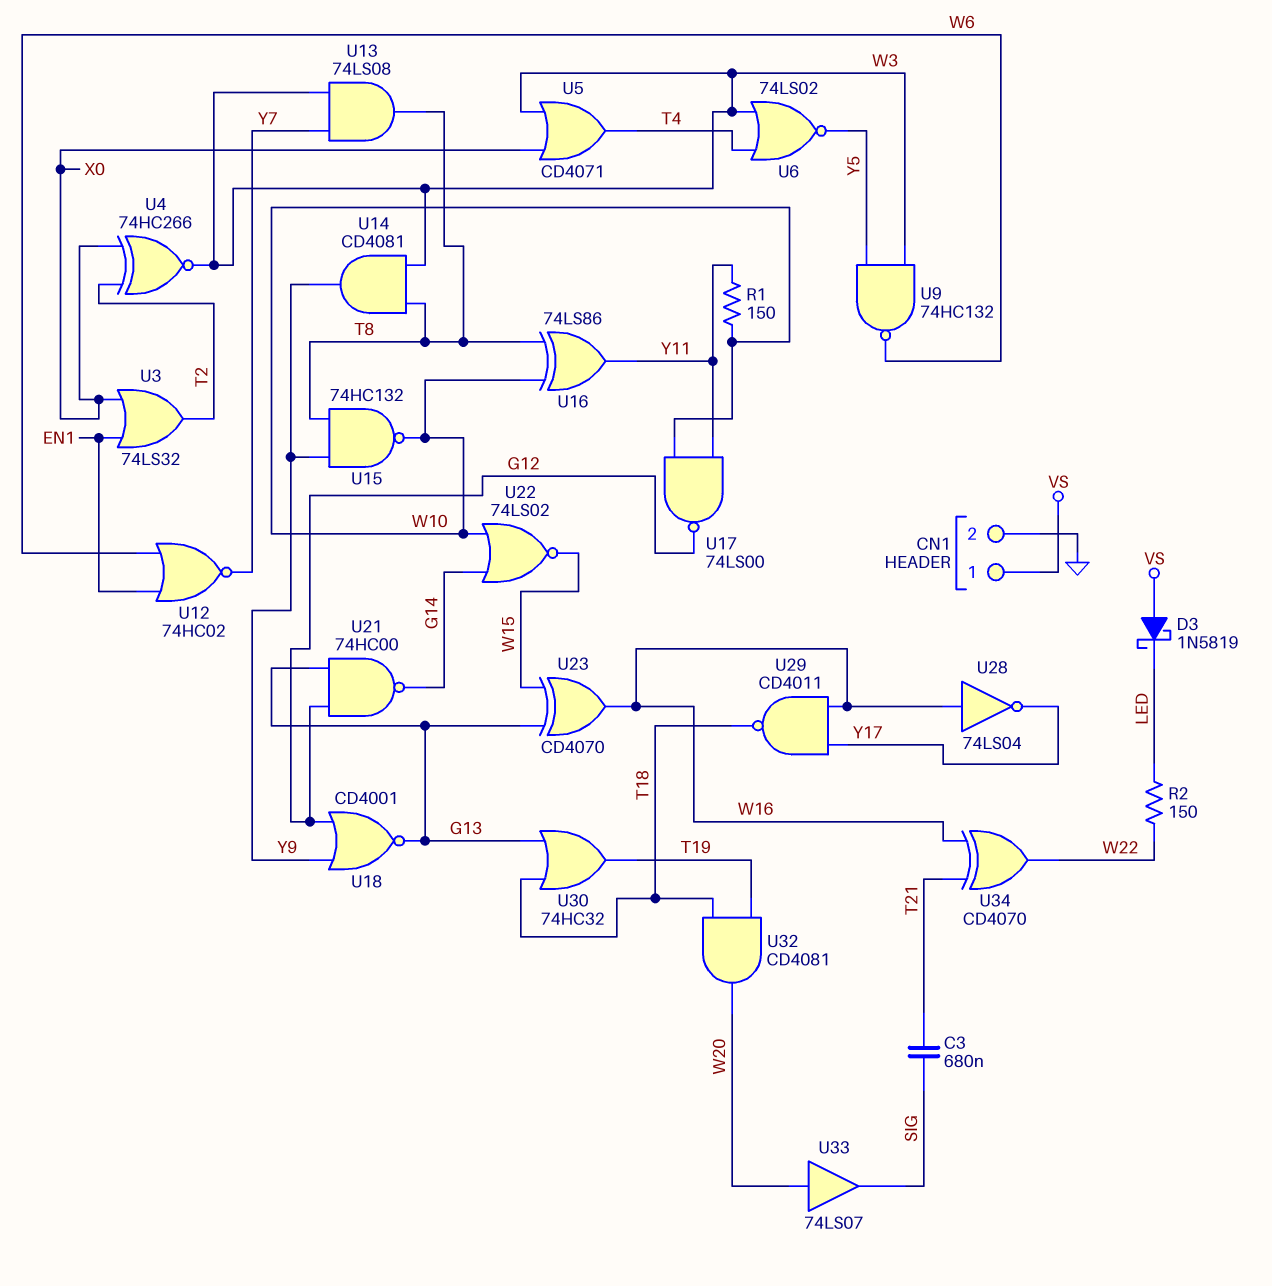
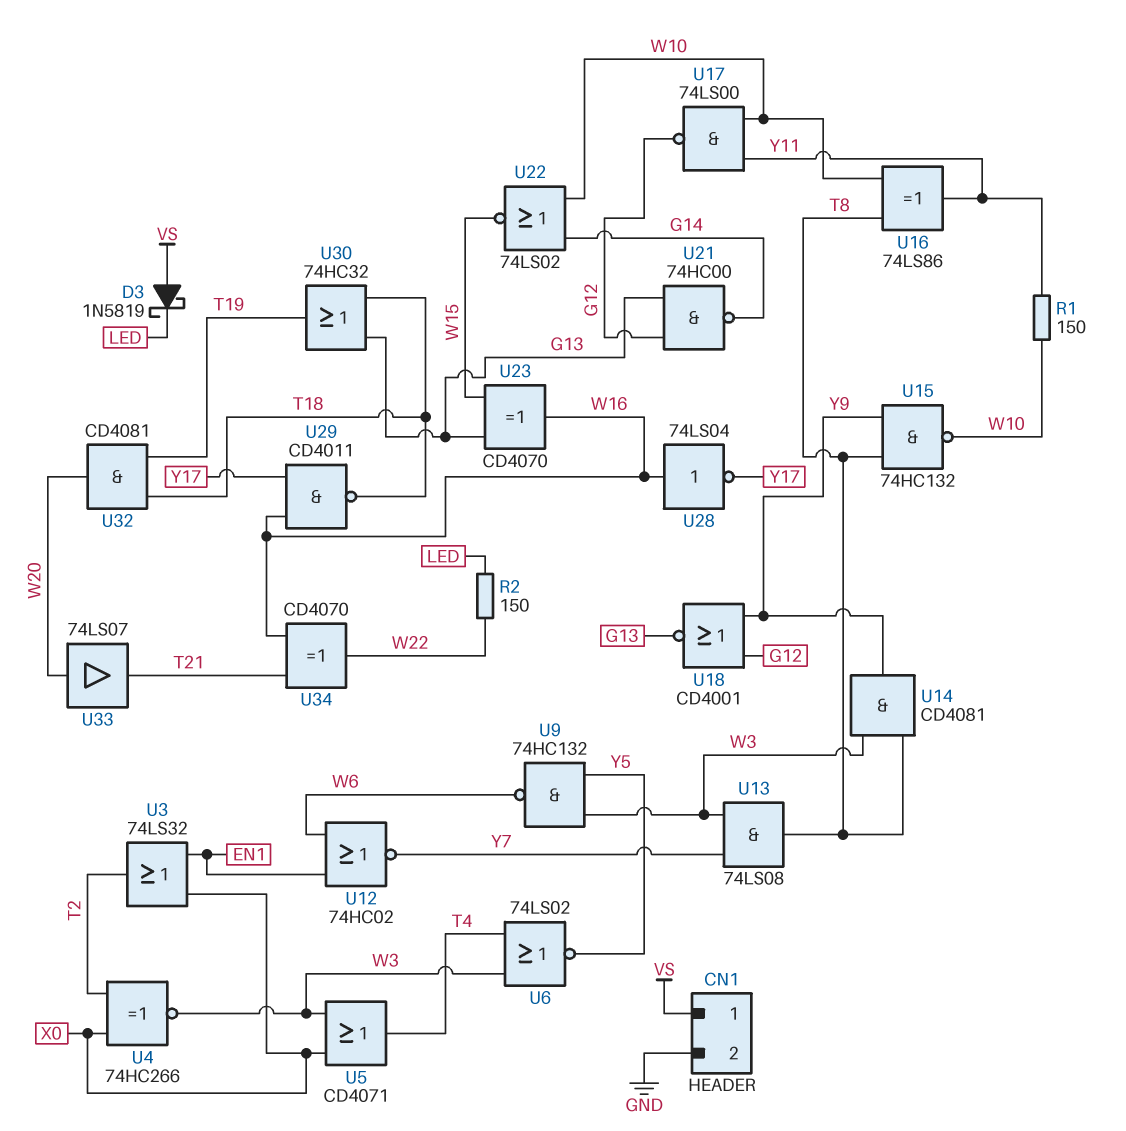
C3: 680nF (SIG, T21) -> none
U33: buffer 74LS07 (in W20, out SIG) -> buffer 74LS07 (in W20, out T21)

